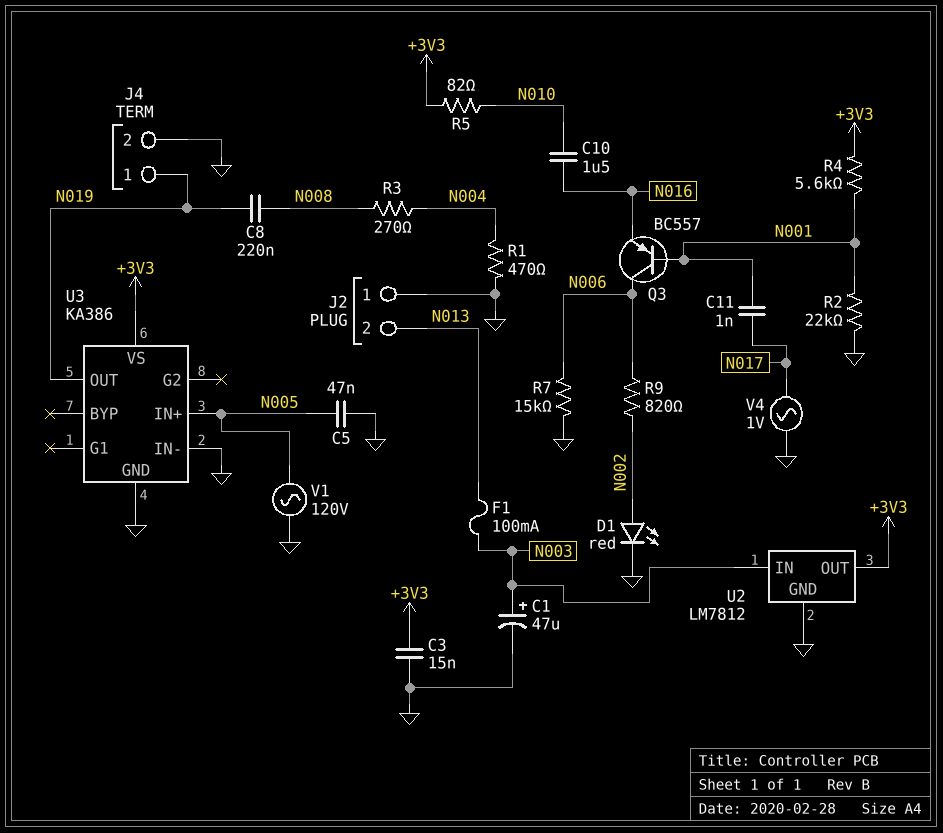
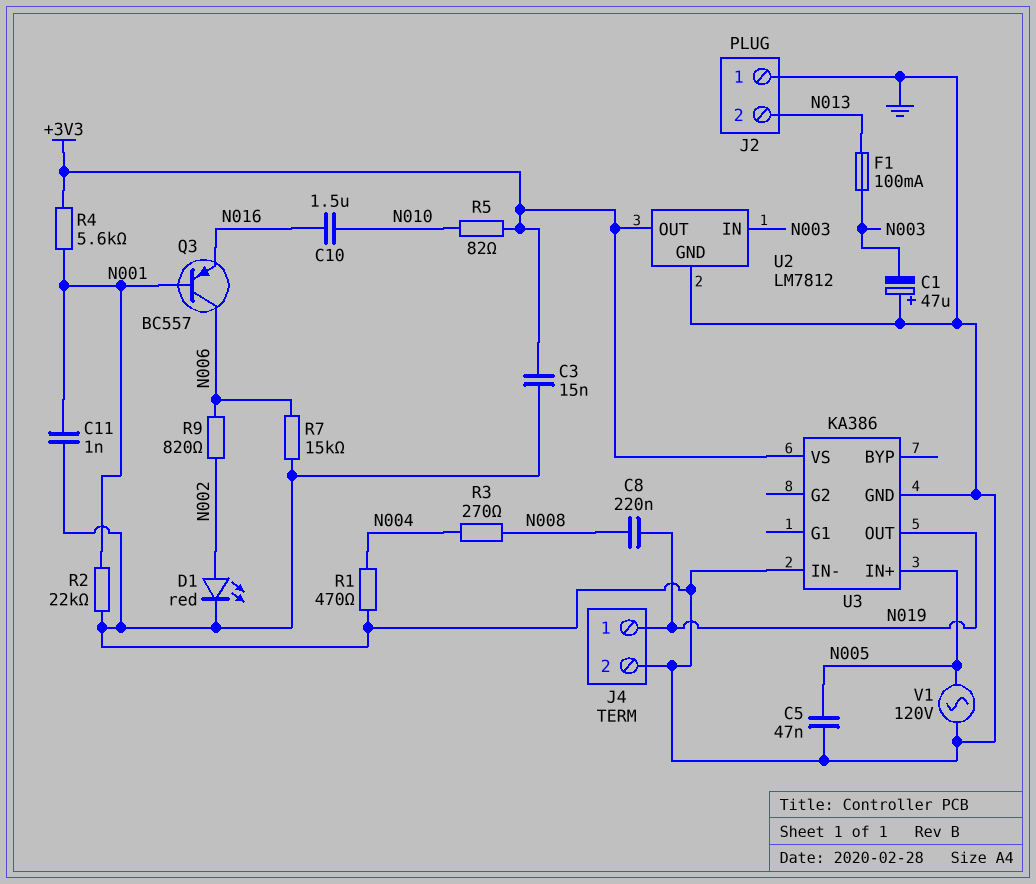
C1: 47uF (plus N003, minus GND) -> 47uF (plus GND, minus N003)
C11: 1nF (N001, N017) -> 1nF (GND, N001)
V4: AC 1V (GND, N017) -> none

